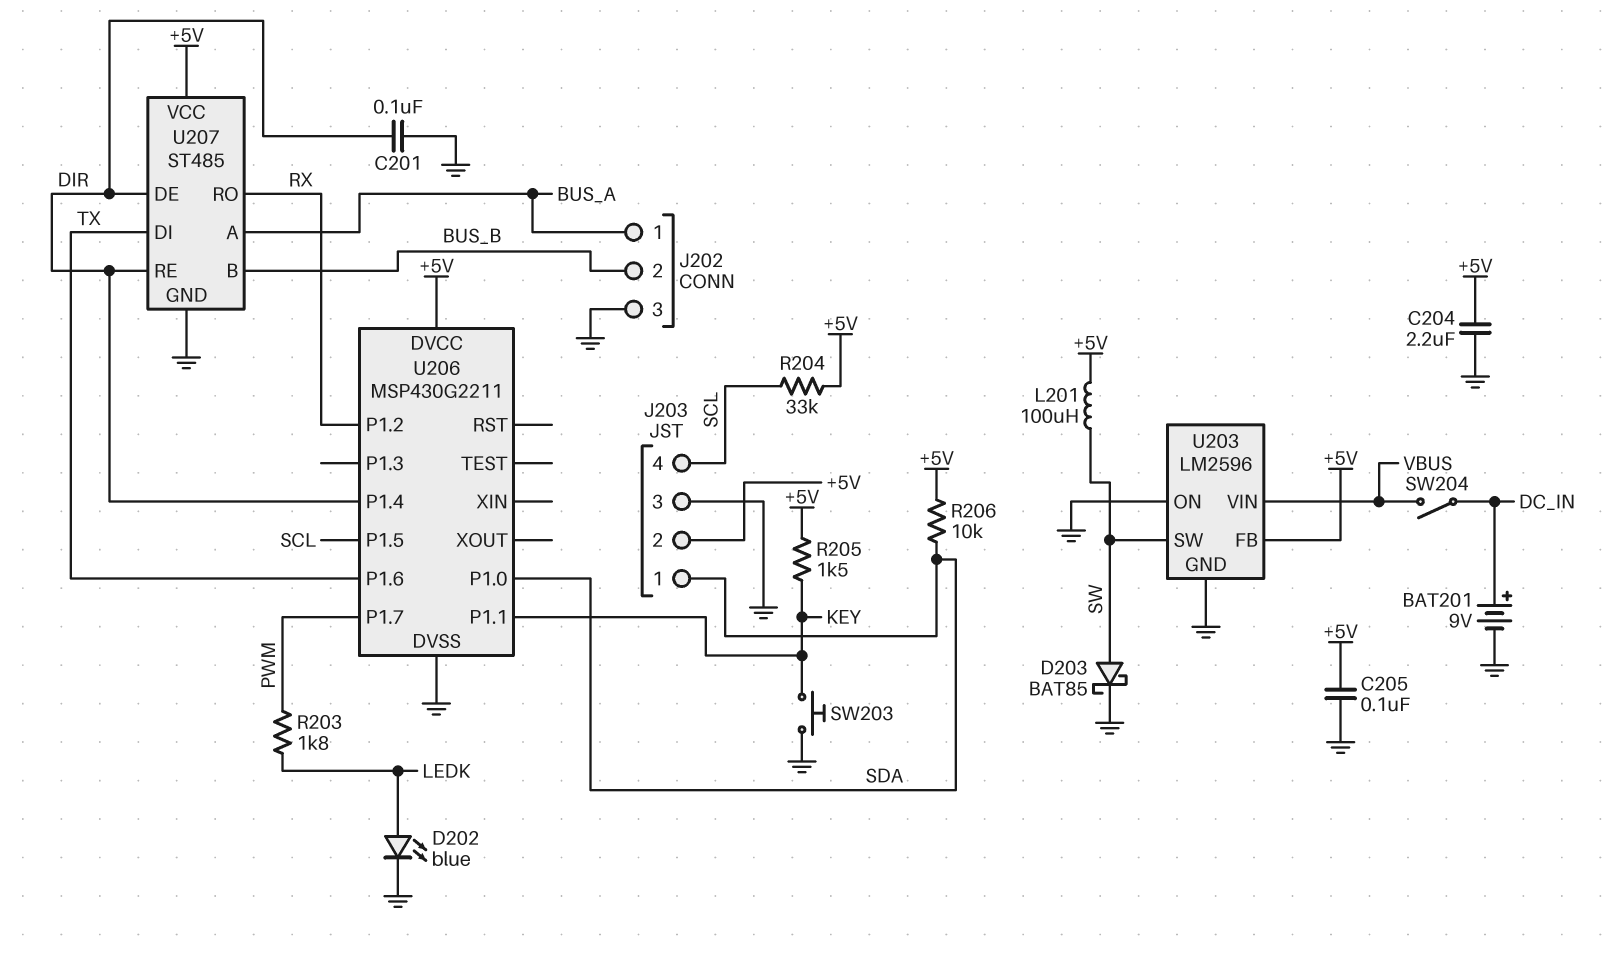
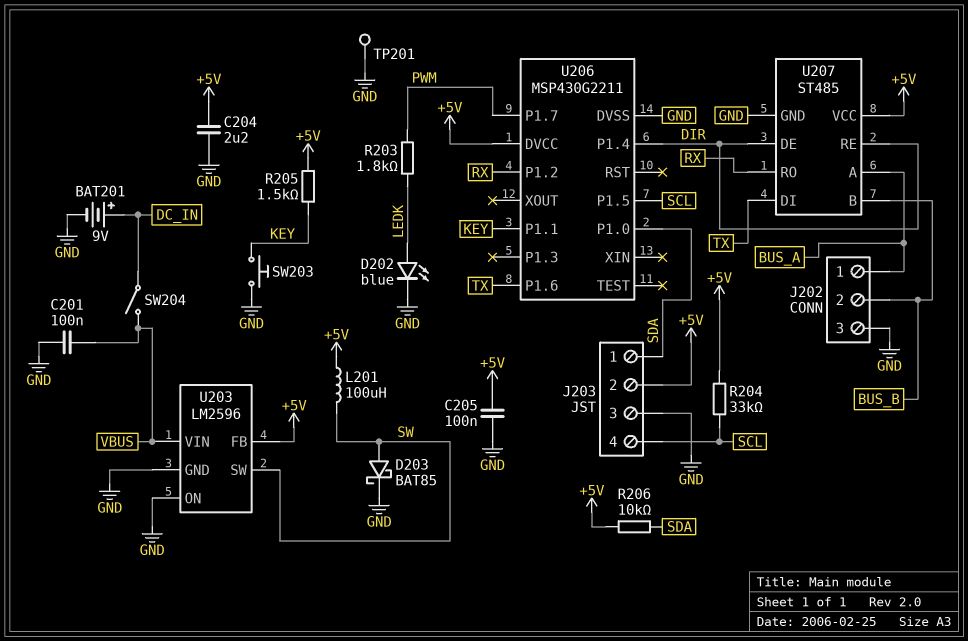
C201: 100nF (DIR, GND) -> 100nF (GND, VBUS)
TP201: none -> test point (GND)

